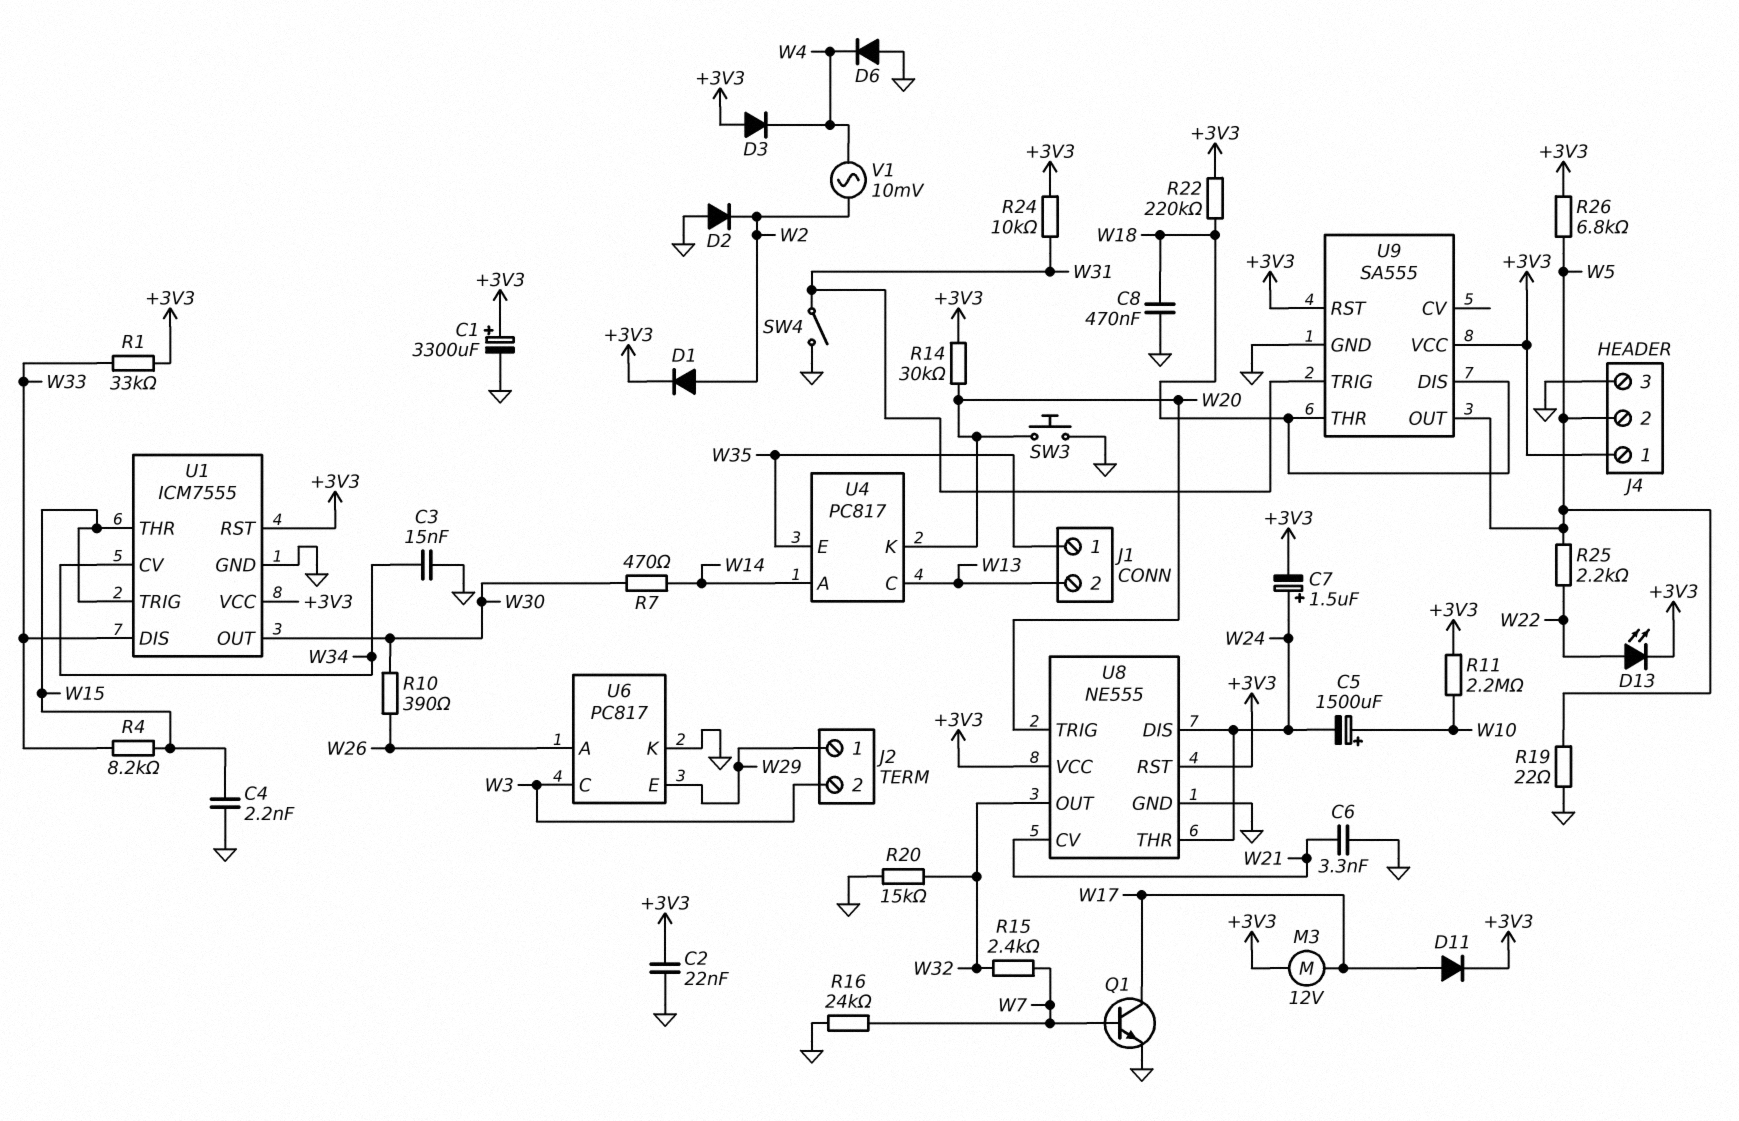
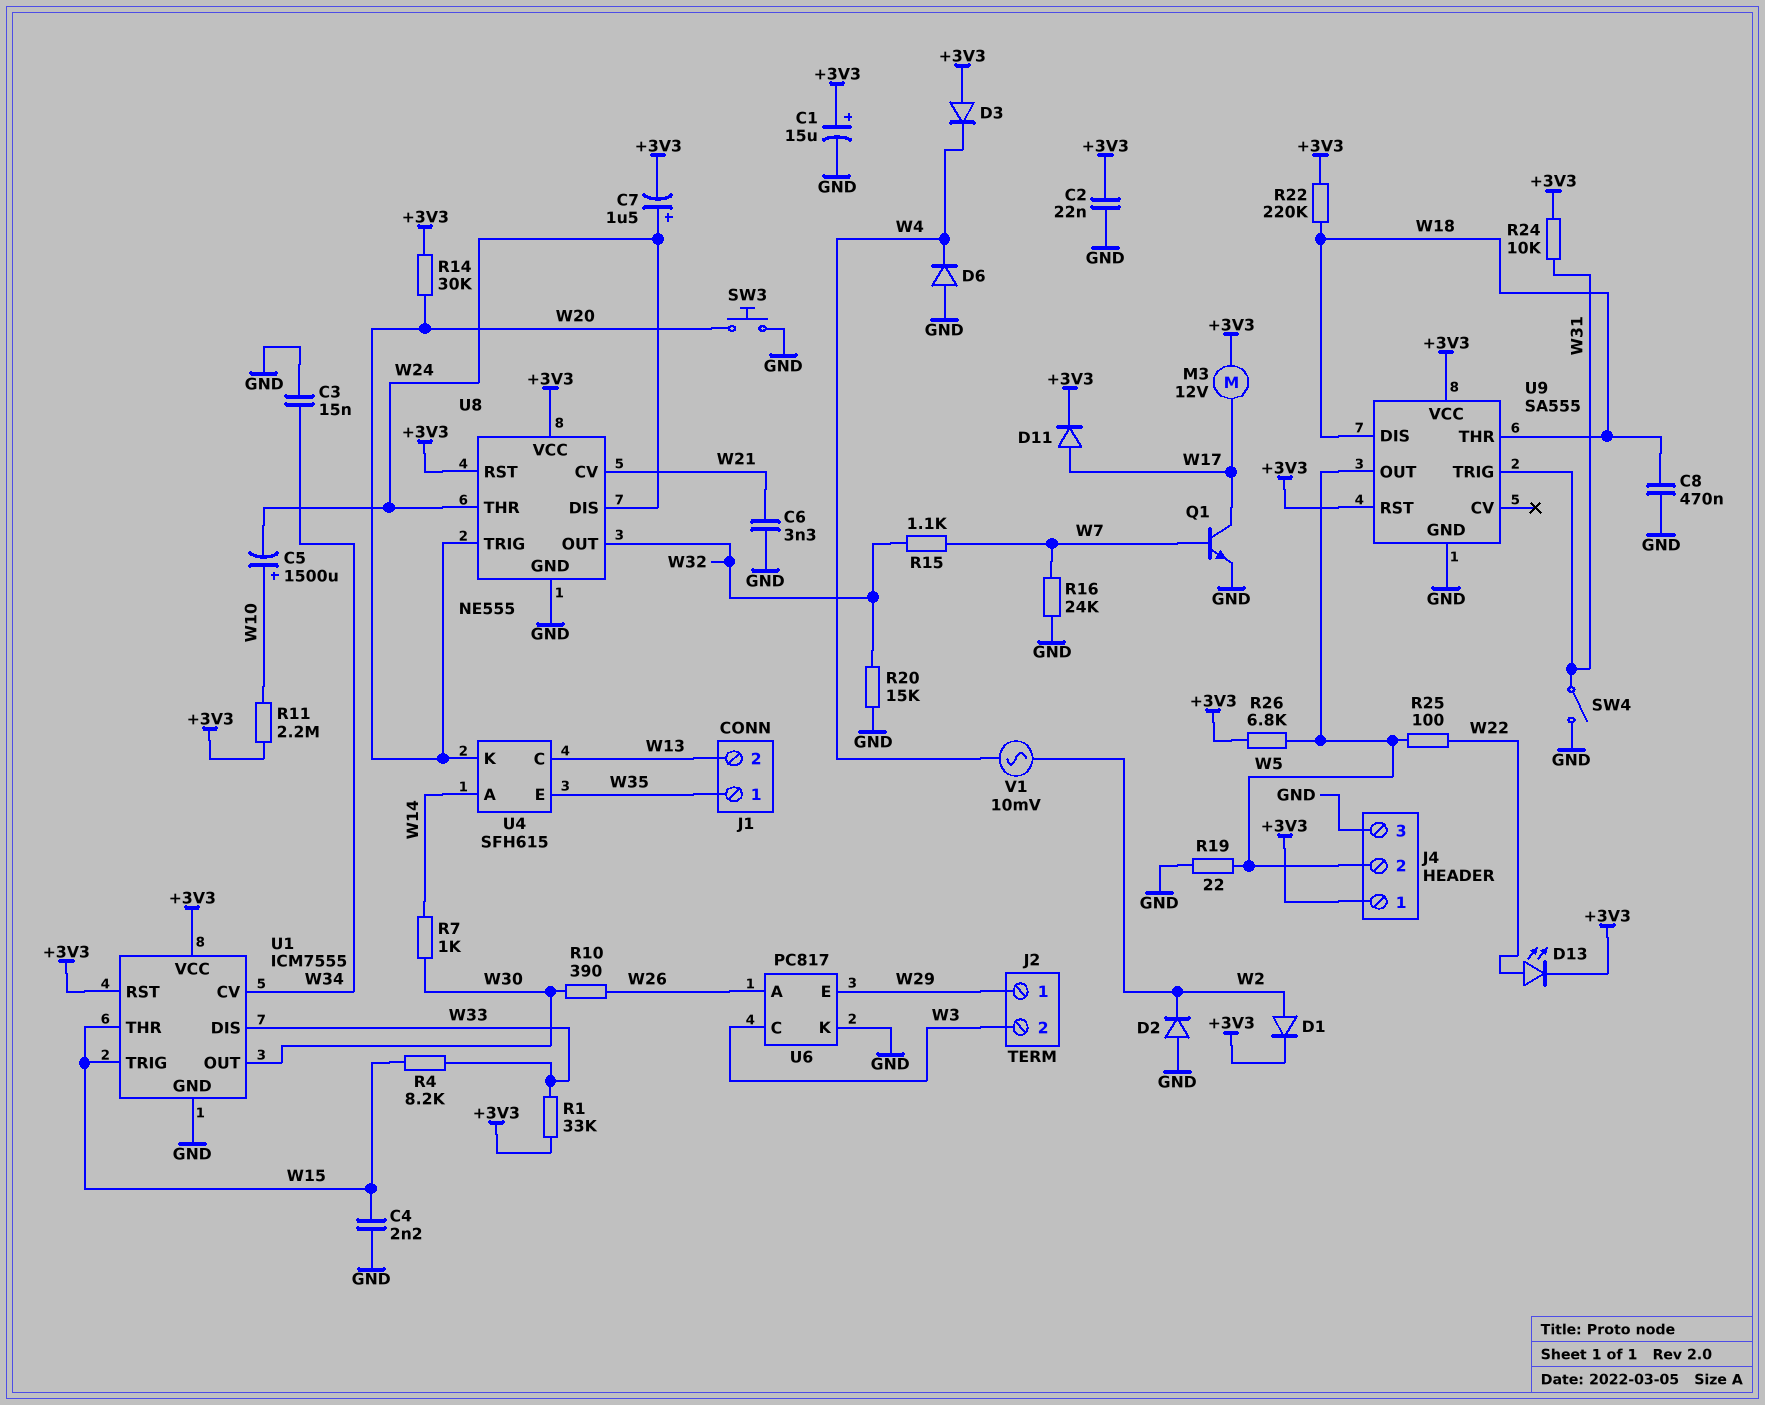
C1: 3300uF (plus +3V3, minus GND) -> 15uF (plus +3V3, minus GND)
R7: 470 (W14, W30) -> 1k (W14, W30)
R15: 2.4k (W7, W32) -> 1.1k (W7, W32)
R25: 2.2k (W5, W22) -> 100 (W5, W22)
U4: PC817 -> SFH615

